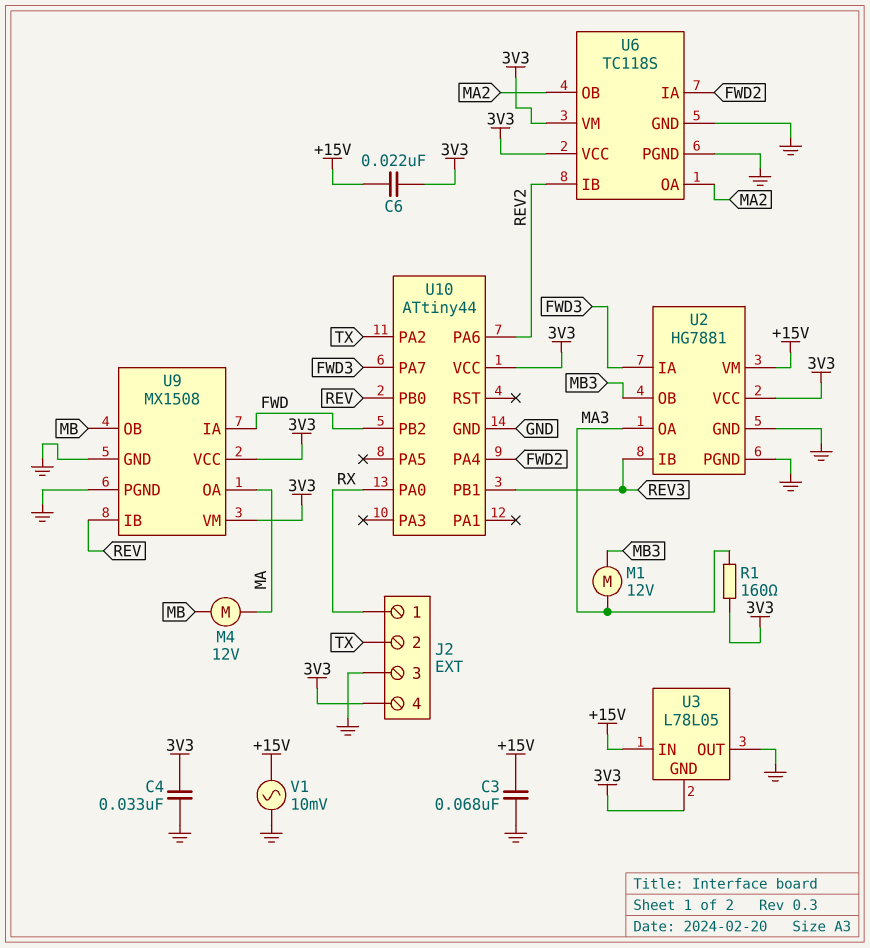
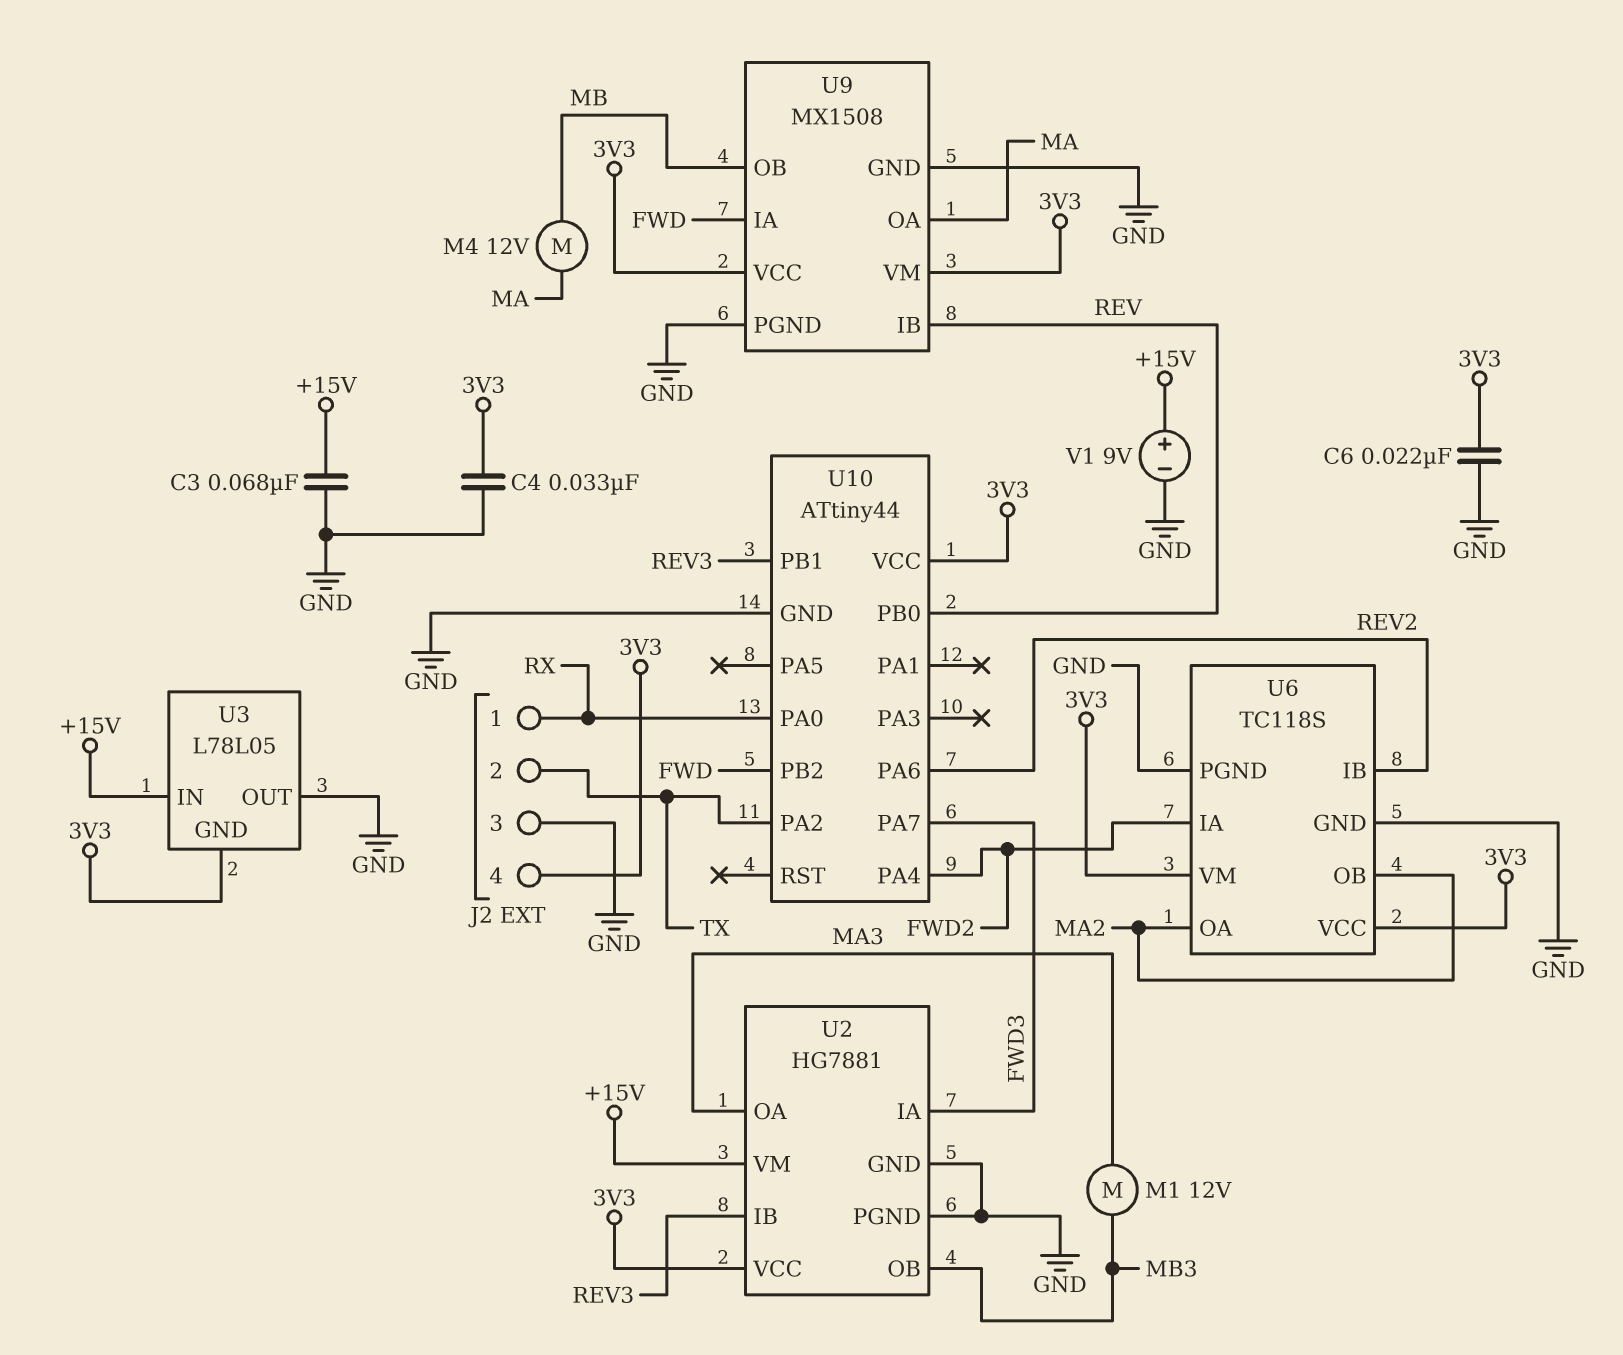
C6: 22nF (+15V, 3V3) -> 22nF (3V3, GND)
R1: 160 (3V3, MA3) -> none
V1: AC 10mV (+15V, GND) -> 9V (plus +15V, minus GND)

